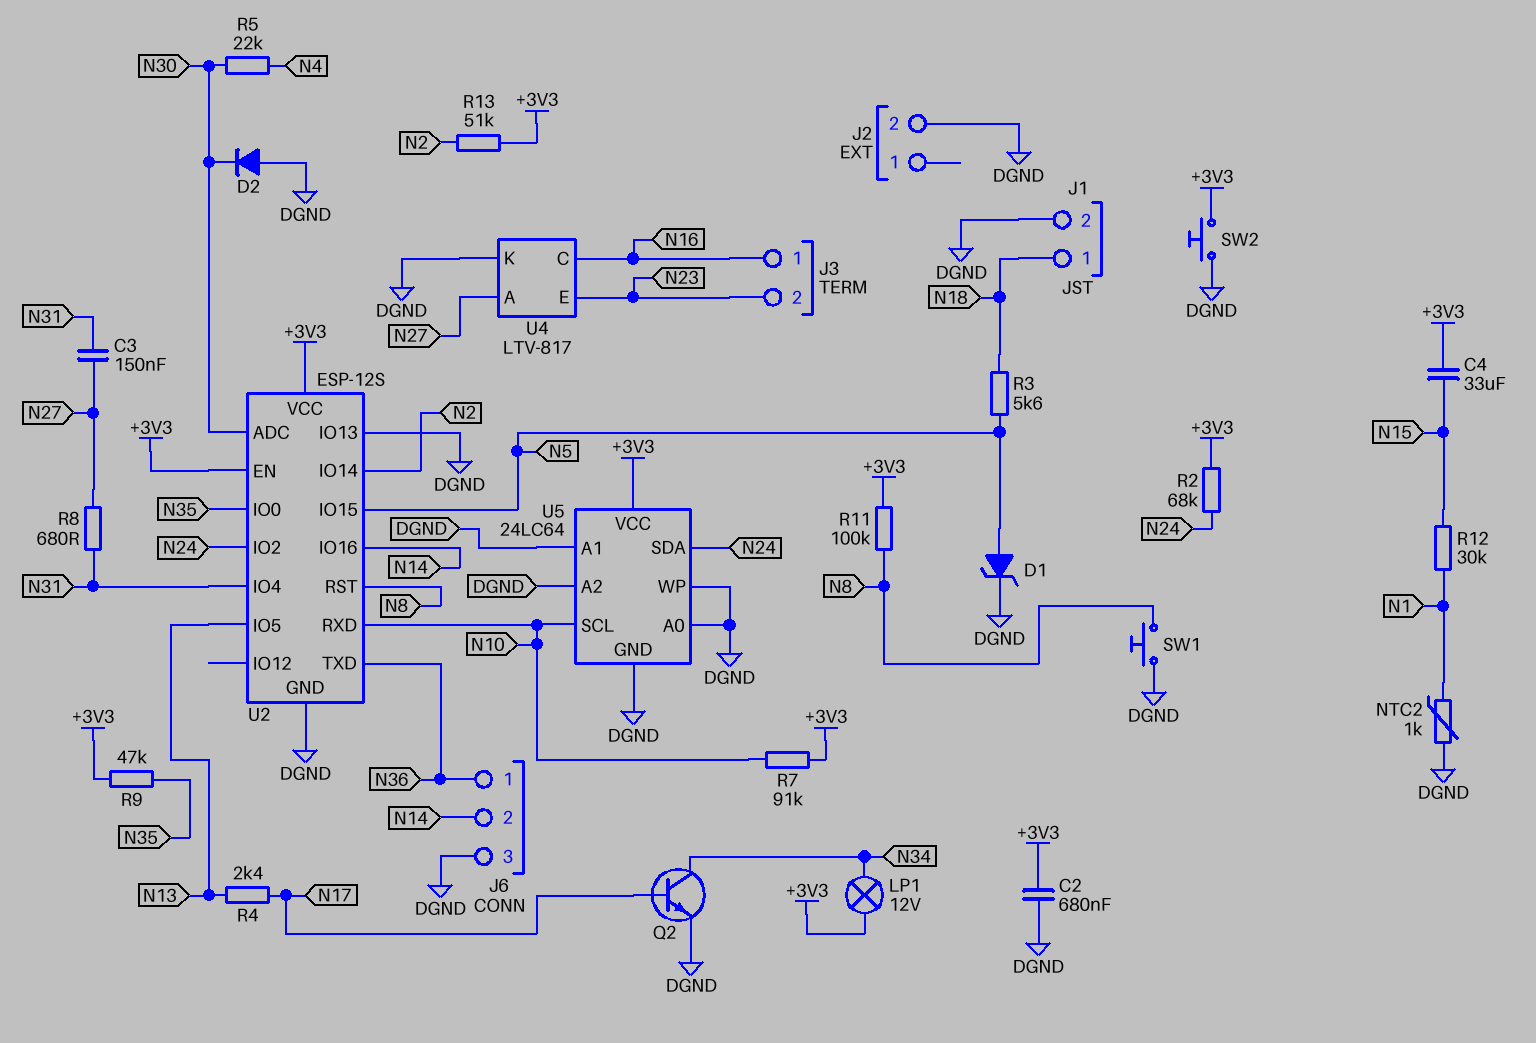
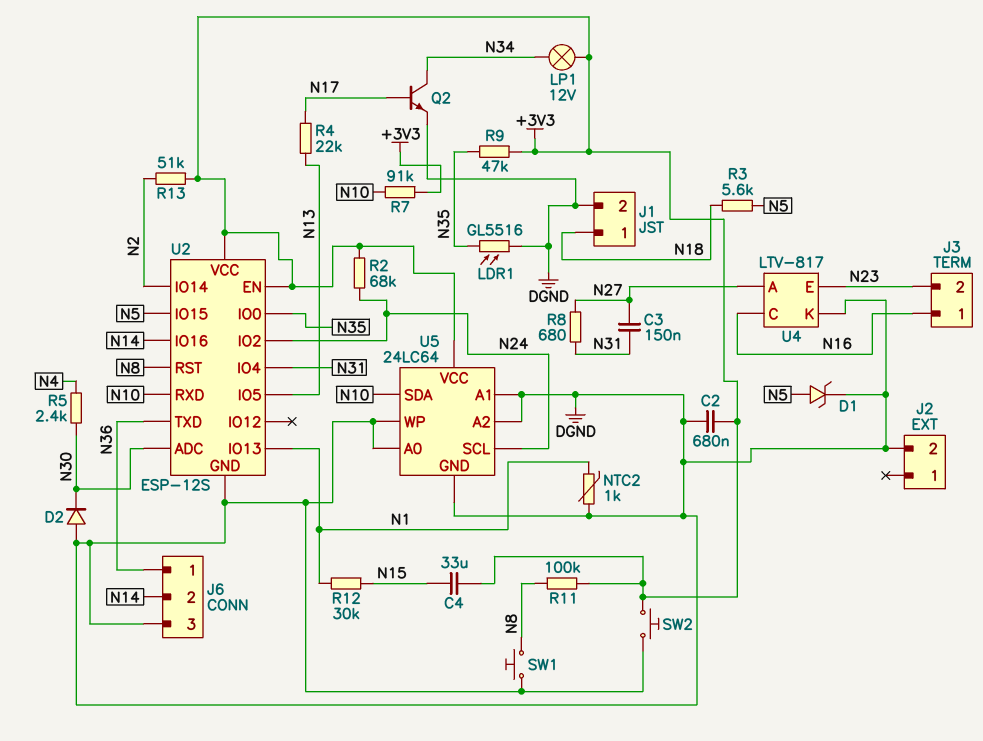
LDR1: none -> GL5516 (DGND, N35)
R4: 2.4k (N13, N17) -> 22k (N13, N17)
R5: 22k (N4, N30) -> 2.4k (N4, N30)
U2 pin IO13: DGND -> N1
U5 pin SCL: N10 -> N24
U5 pin SDA: N24 -> N10

